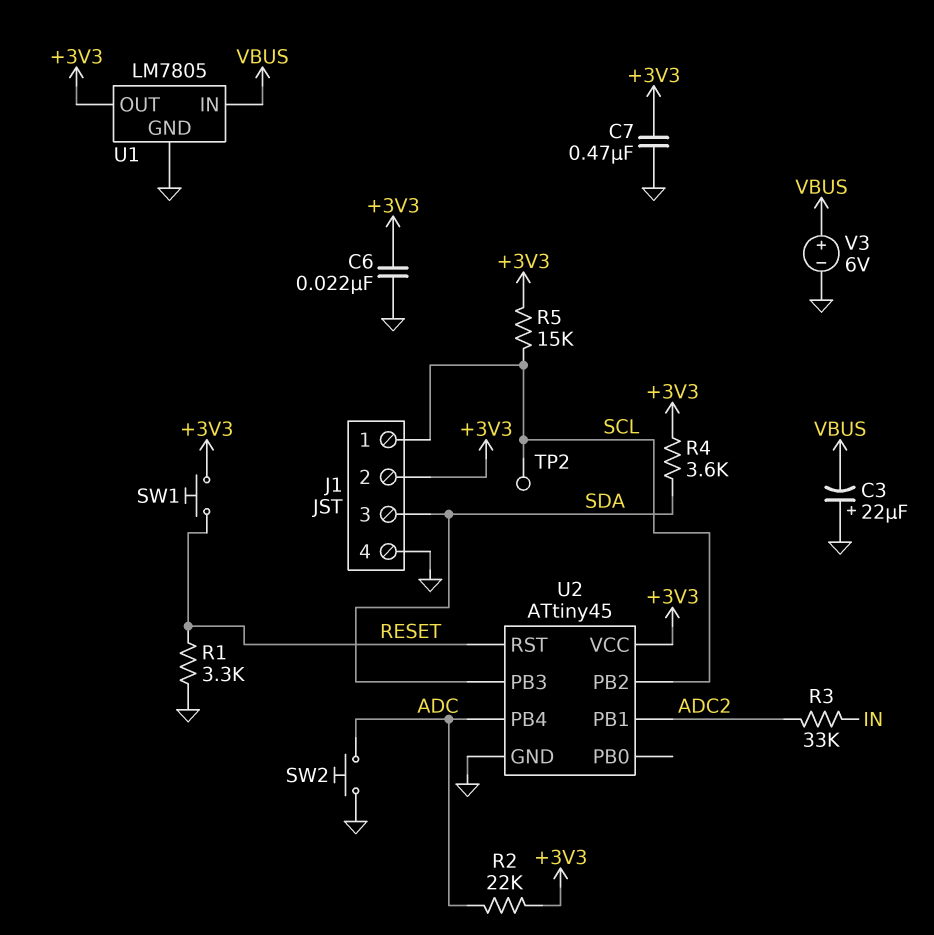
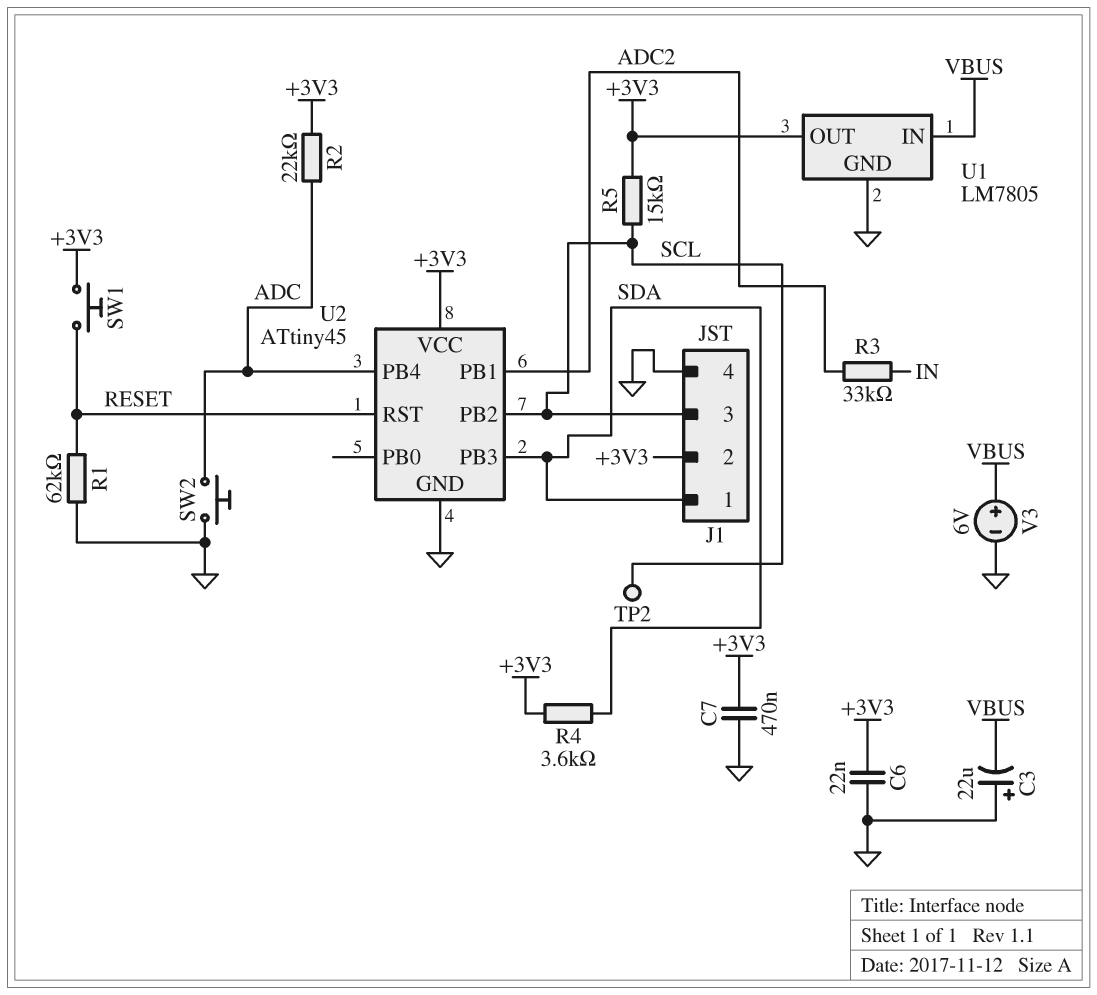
J1 pin 1: SCL -> SDA
J1 pin 3: SDA -> SCL
R1: 3.3k (GND, RESET) -> 62k (GND, RESET)

